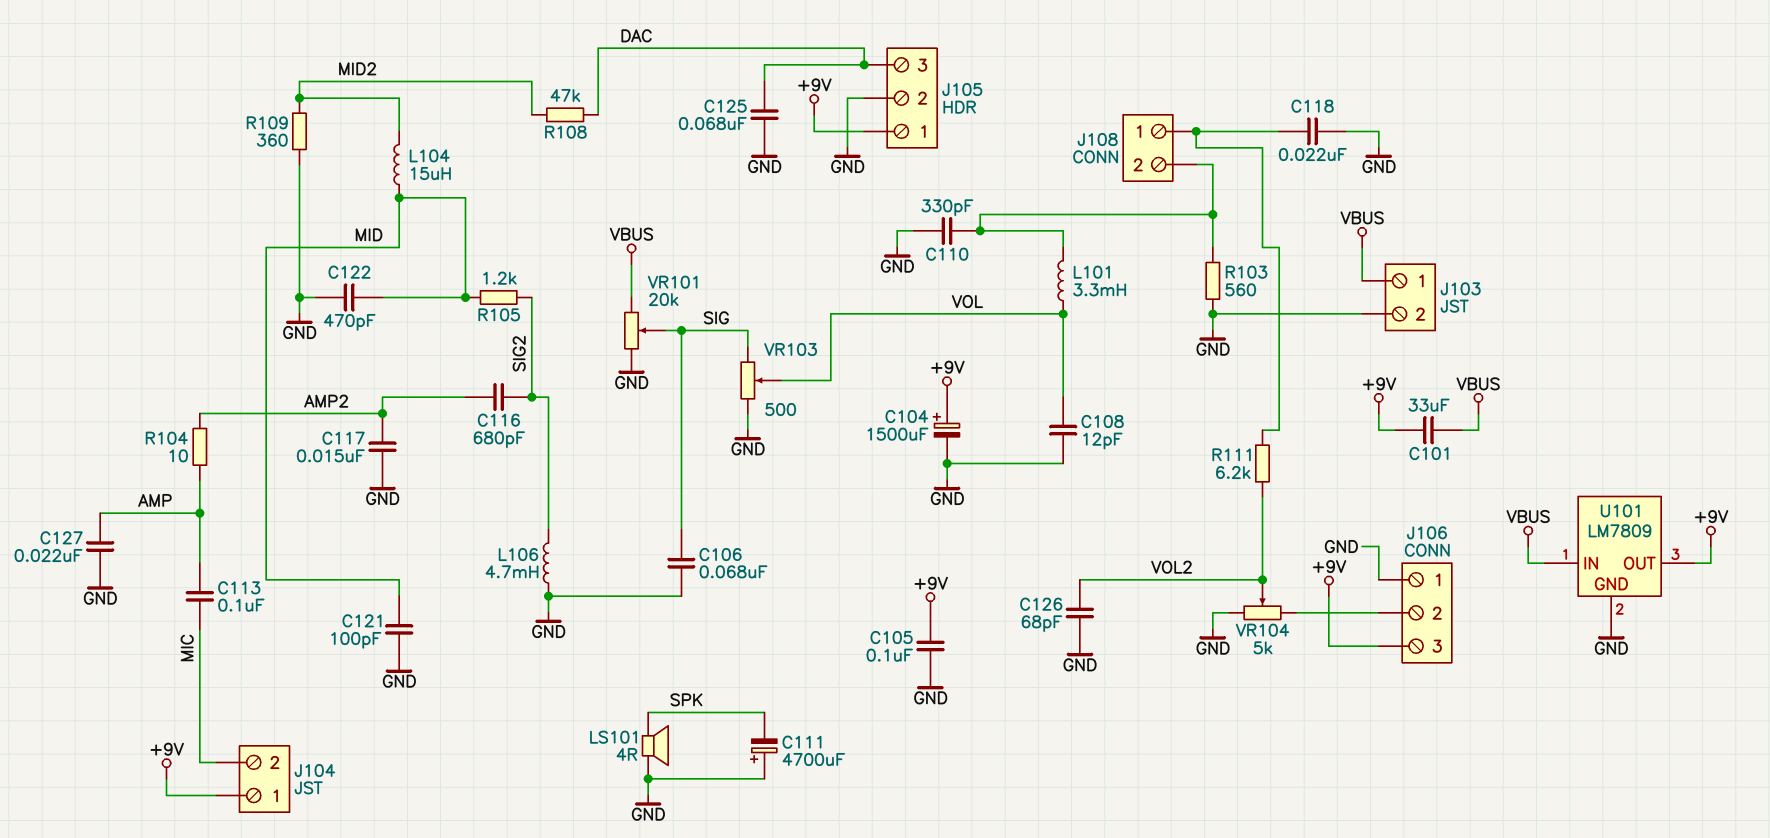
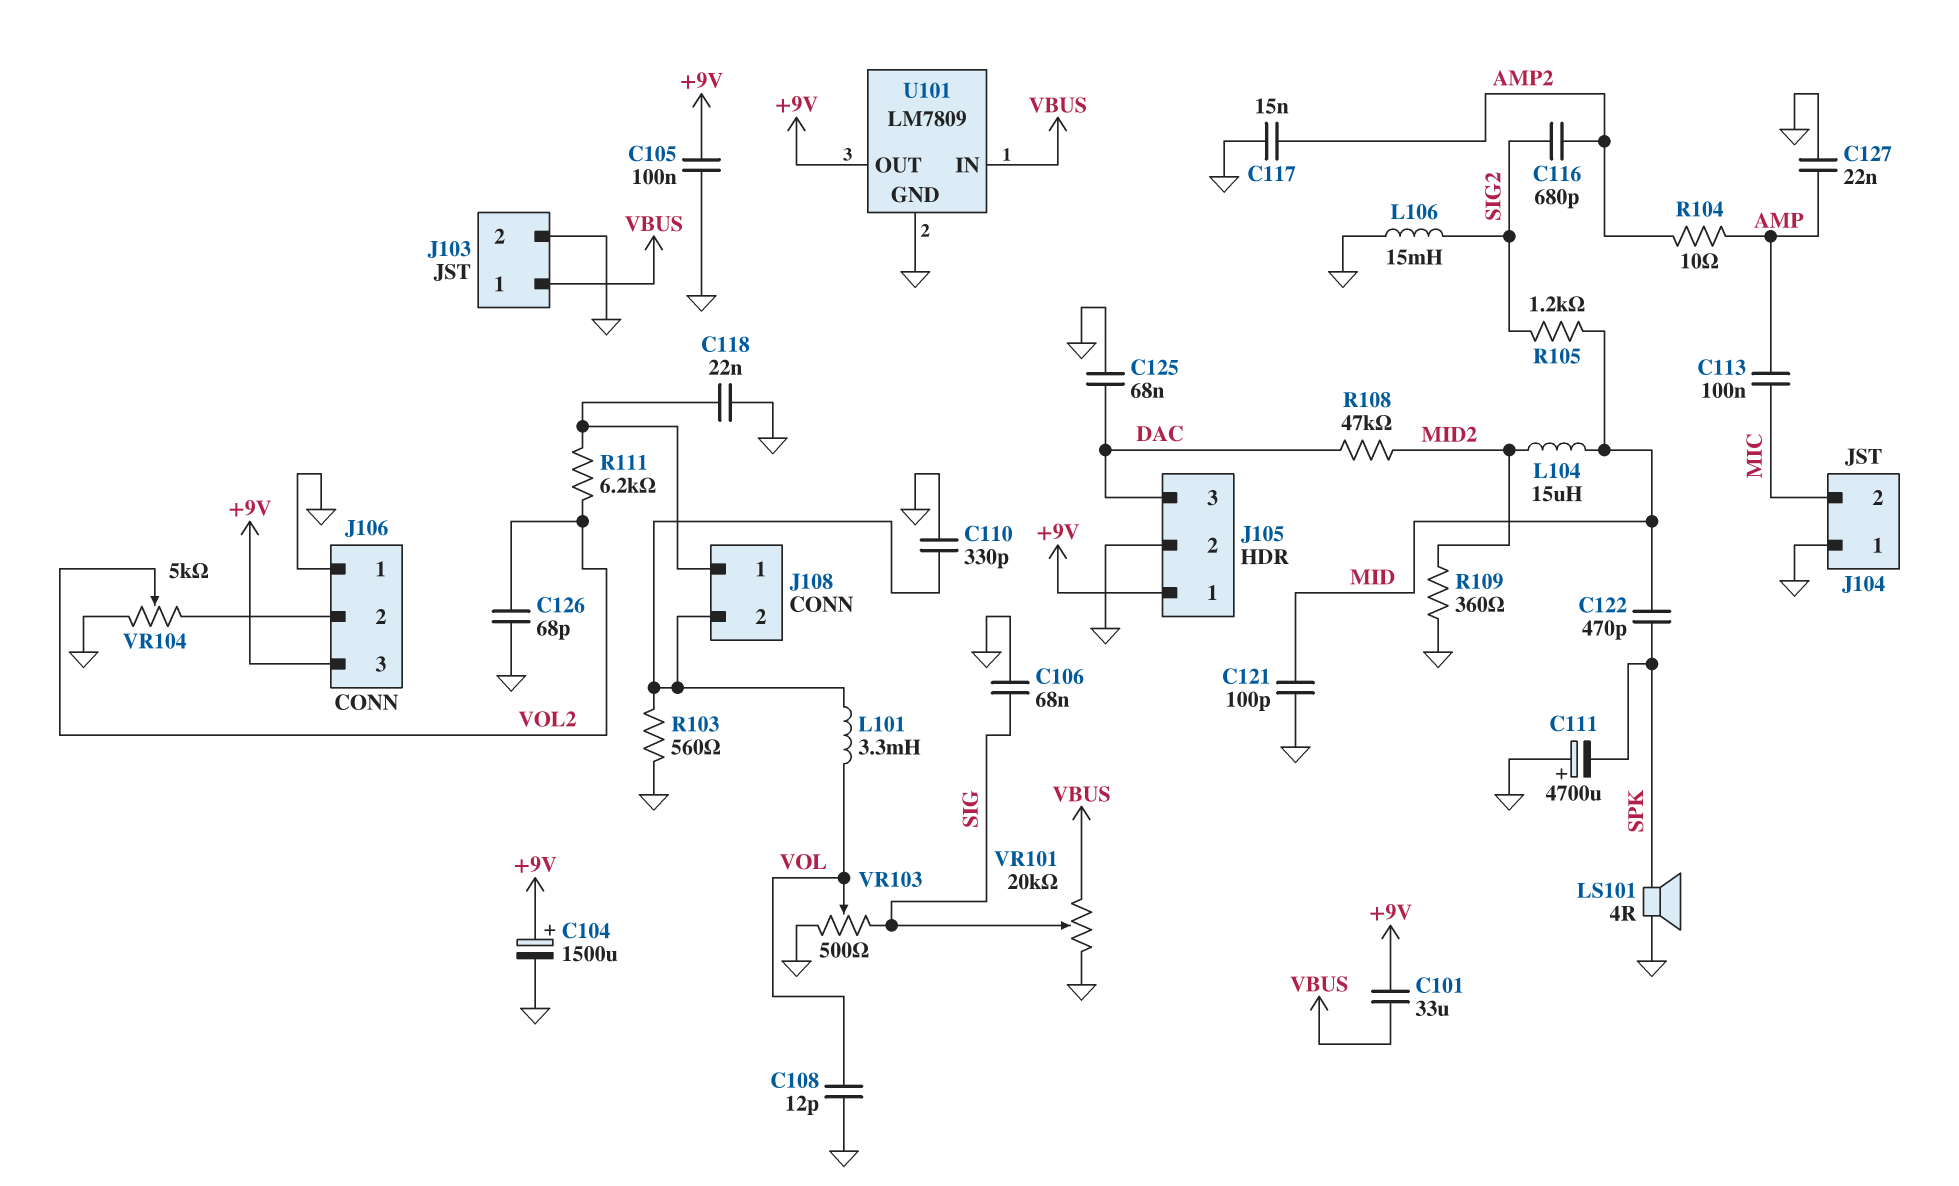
C122: 470pF (GND, MID) -> 470pF (MID, SPK)
J104 pin 1: +9V -> GND
L106: 4.7mH (GND, SIG2) -> 15mH (GND, SIG2)

